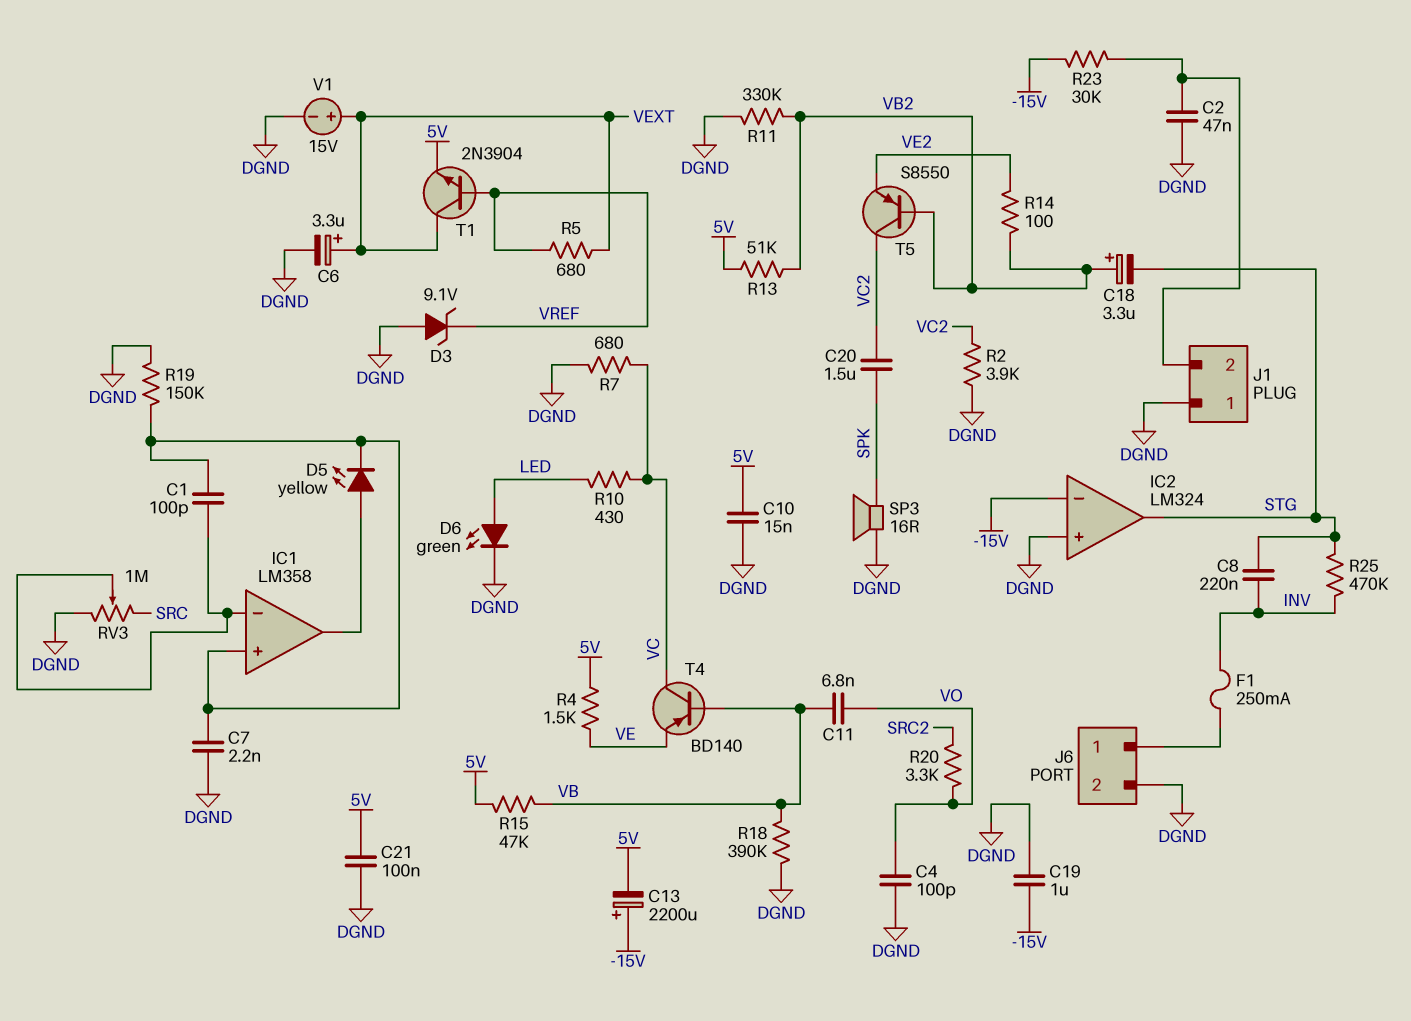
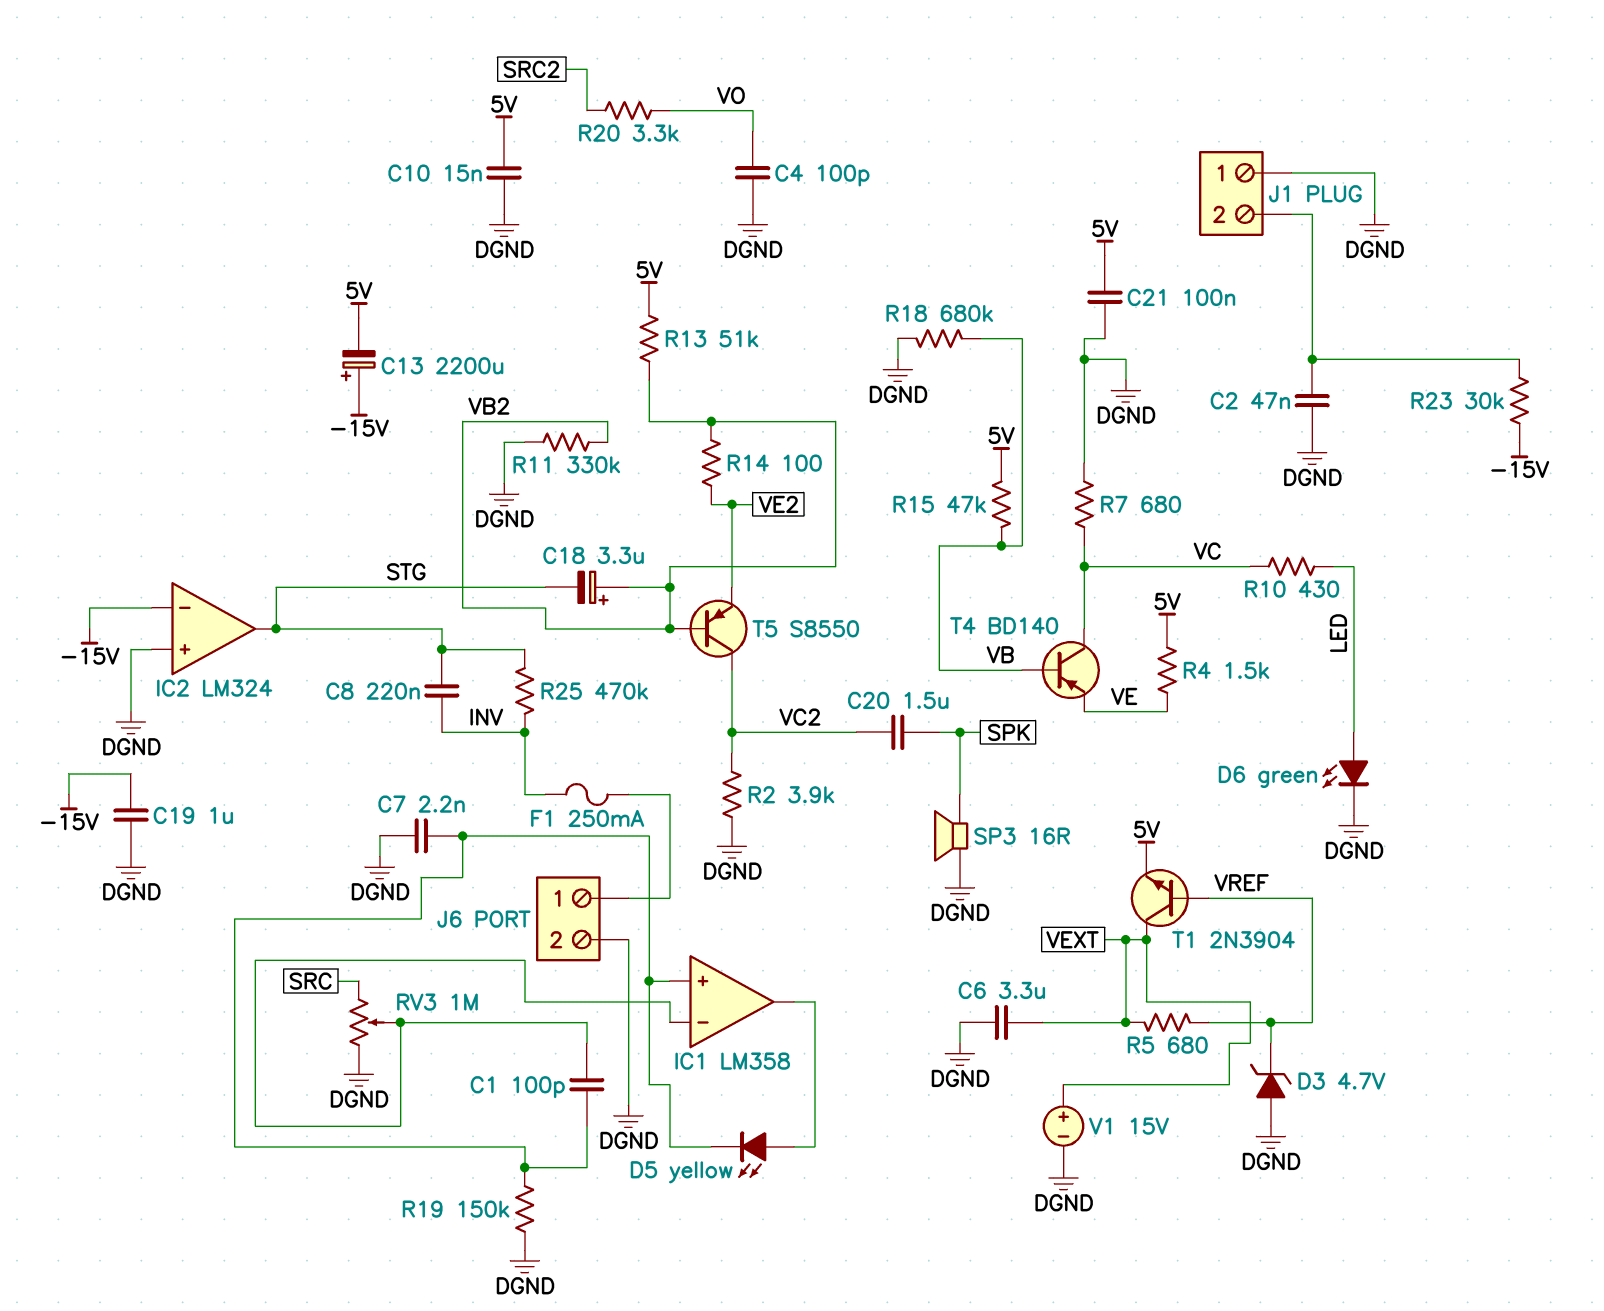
C6: 3.3uF (plus VEXT, minus DGND) -> 3.3uF (DGND, VEXT)
C11: 6.8nF (VB, VO) -> none
D3: zener 9.1V (A DGND, K VREF) -> zener 4.7V (A DGND, K VREF)
R18: 390k (DGND, VB) -> 680k (DGND, VB)

